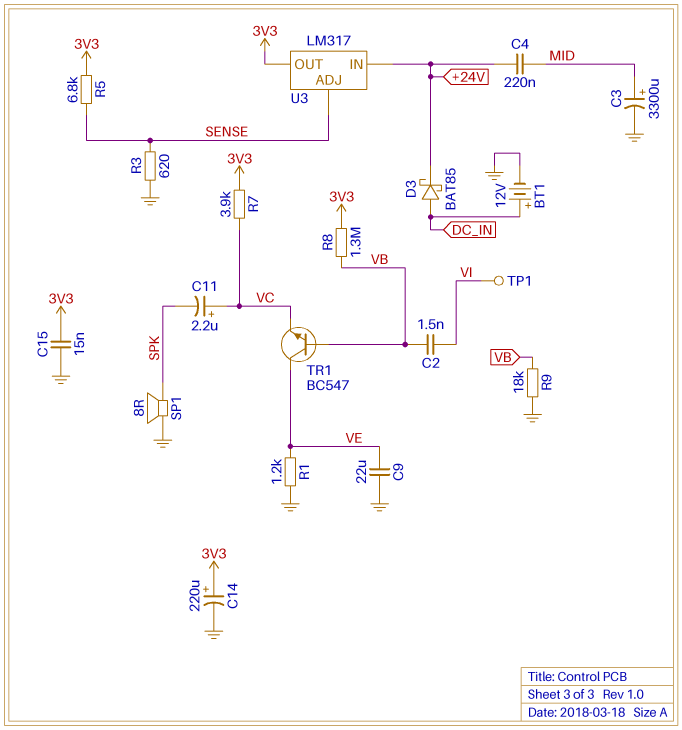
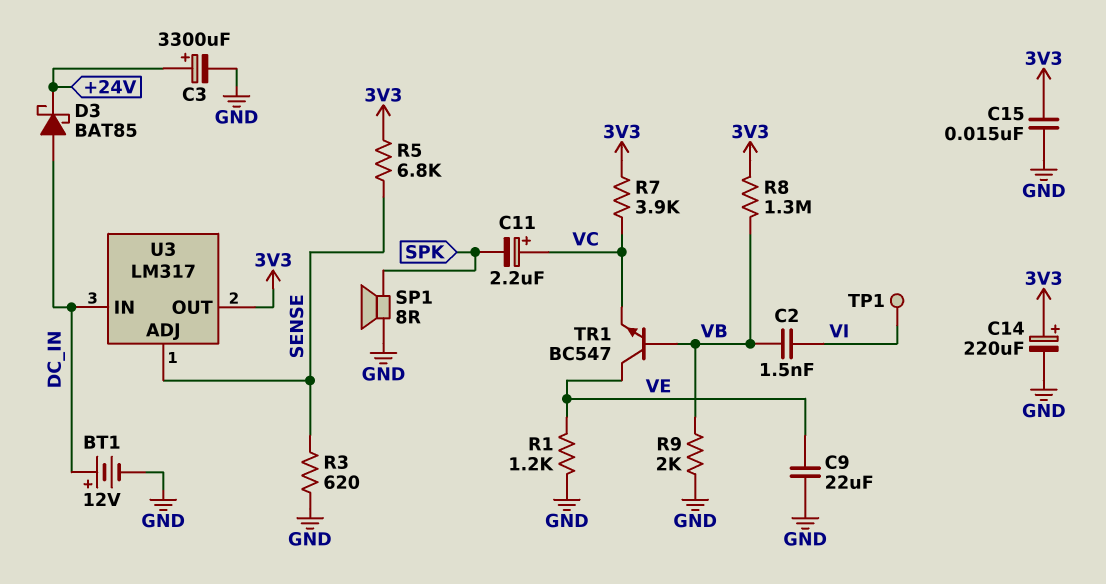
C3: 3300uF (plus MID, minus GND) -> 3300uF (plus +24V, minus GND)
C4: 220nF (+24V, MID) -> none
R9: 18k (GND, VB) -> 2k (GND, VB)
U3 pin IN: +24V -> DC_IN

